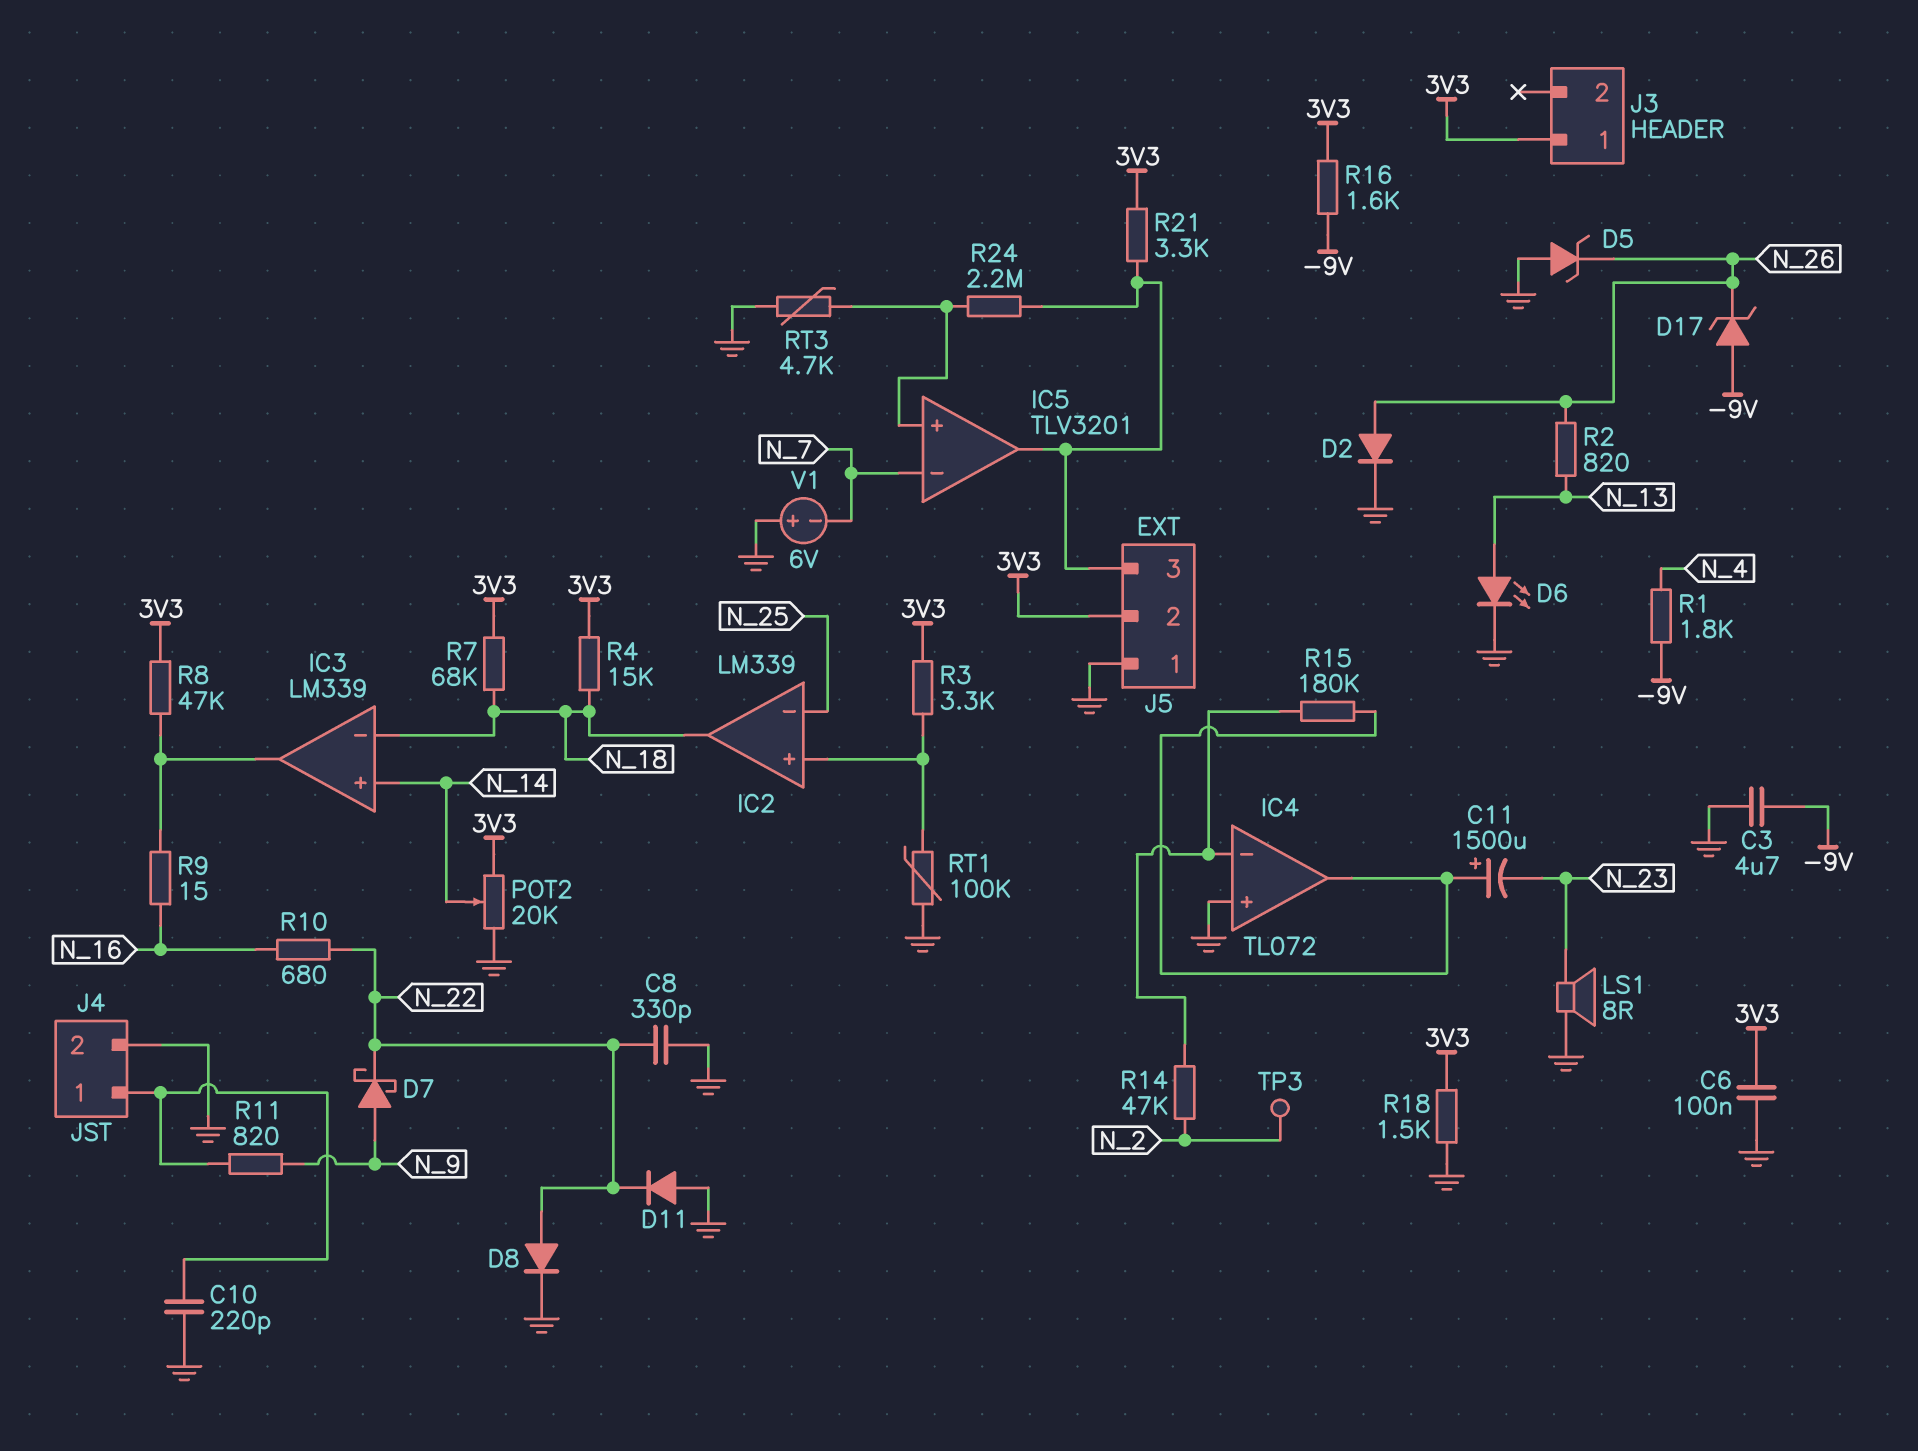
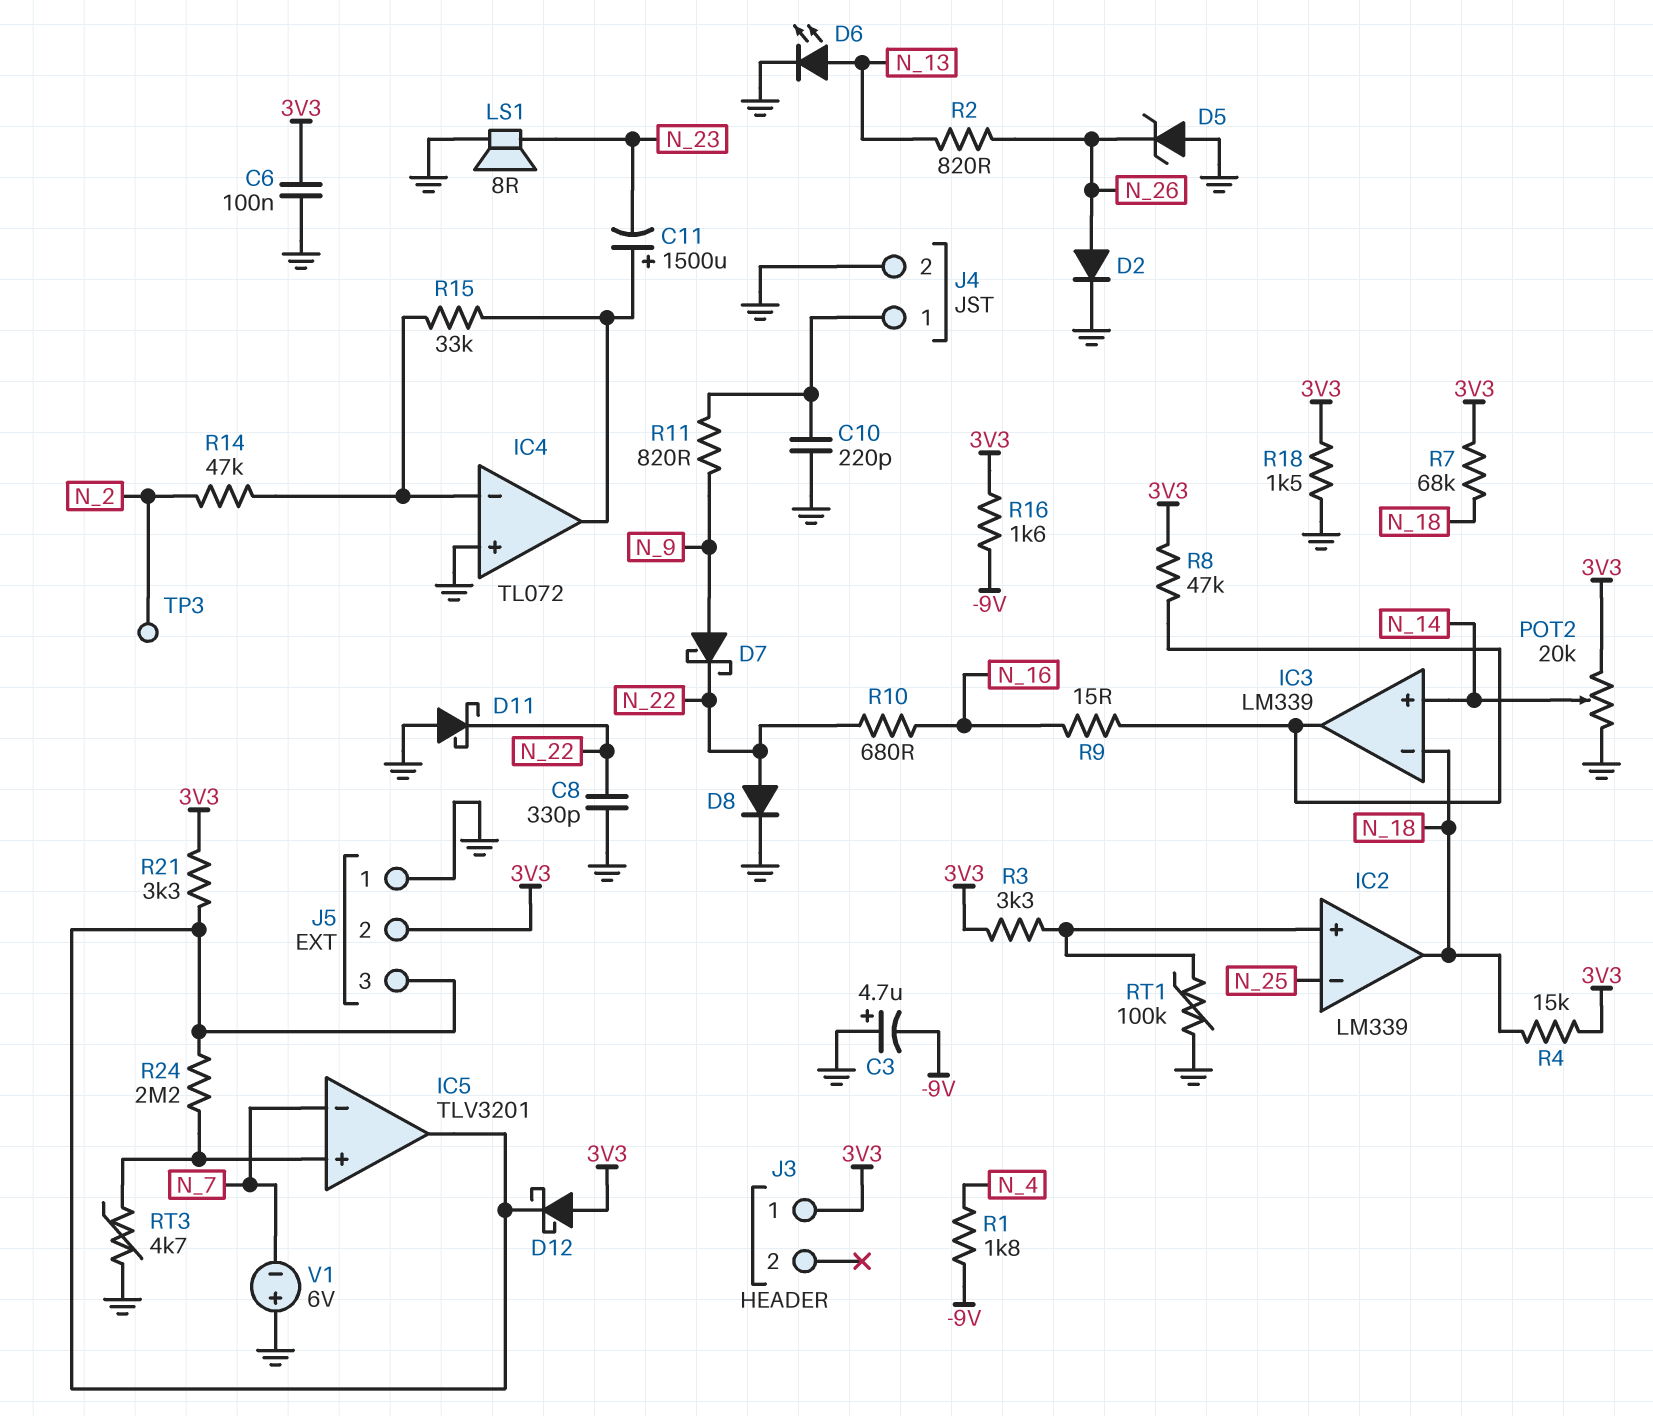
C3: 4.7uF (-9V, GND) -> 4.7uF (plus GND, minus -9V)
D11: diode (A GND, K N_22) -> schottky (A GND, K N_22)
D12: none -> schottky (A 3V3, K IC5/out)
D17: zener (A -9V, K N_26) -> none
R15: 180k (IC4/in-, IC4/out) -> 33k (IC4/in-, IC4/out)

